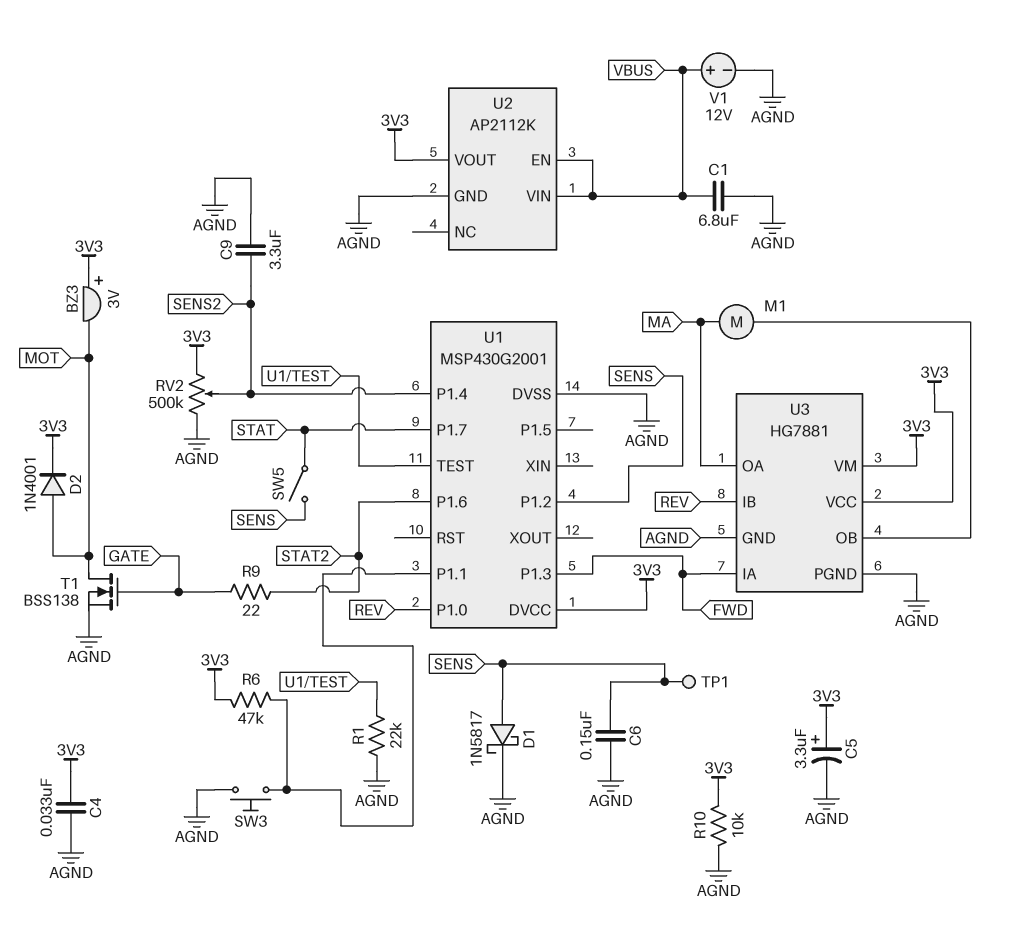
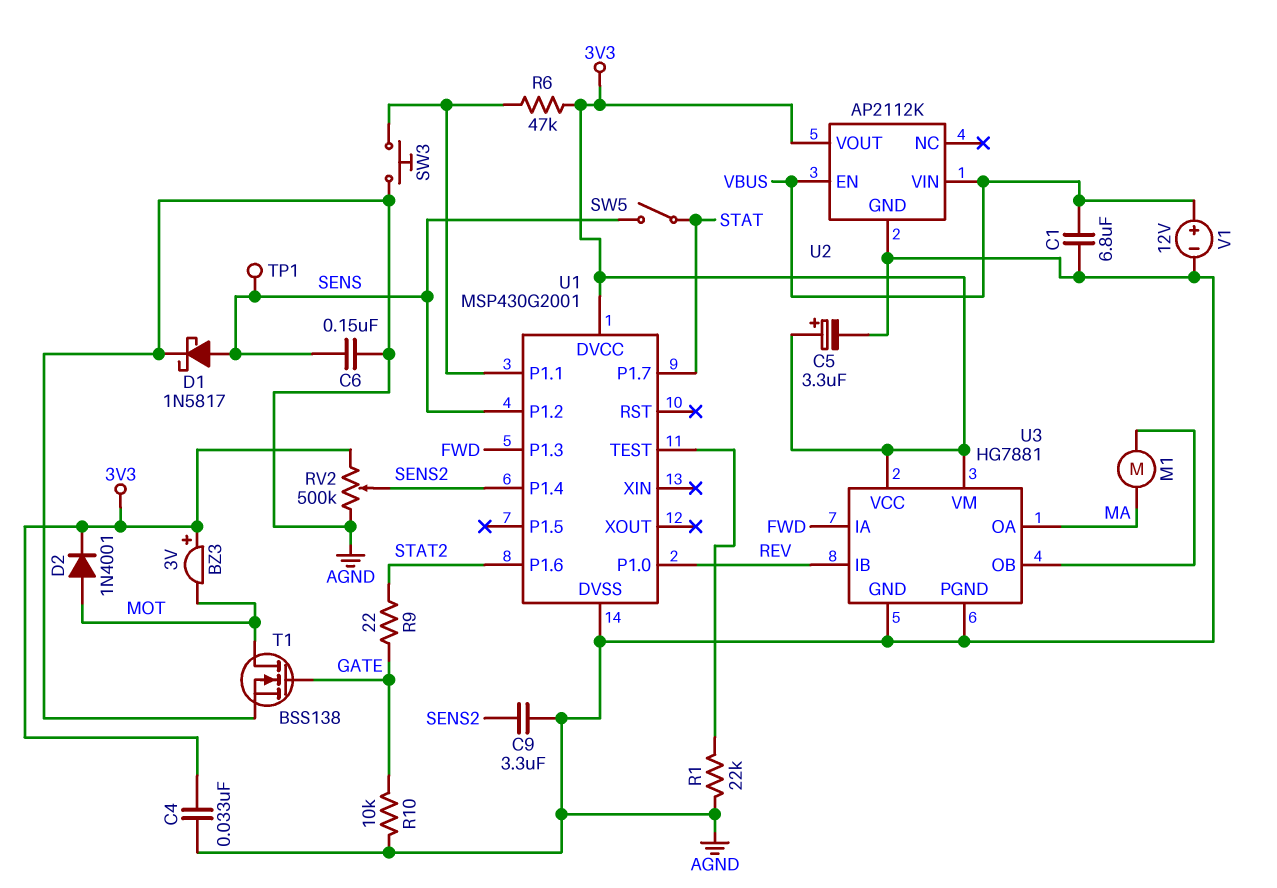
R10: 10k (3V3, AGND) -> 10k (AGND, GATE)

